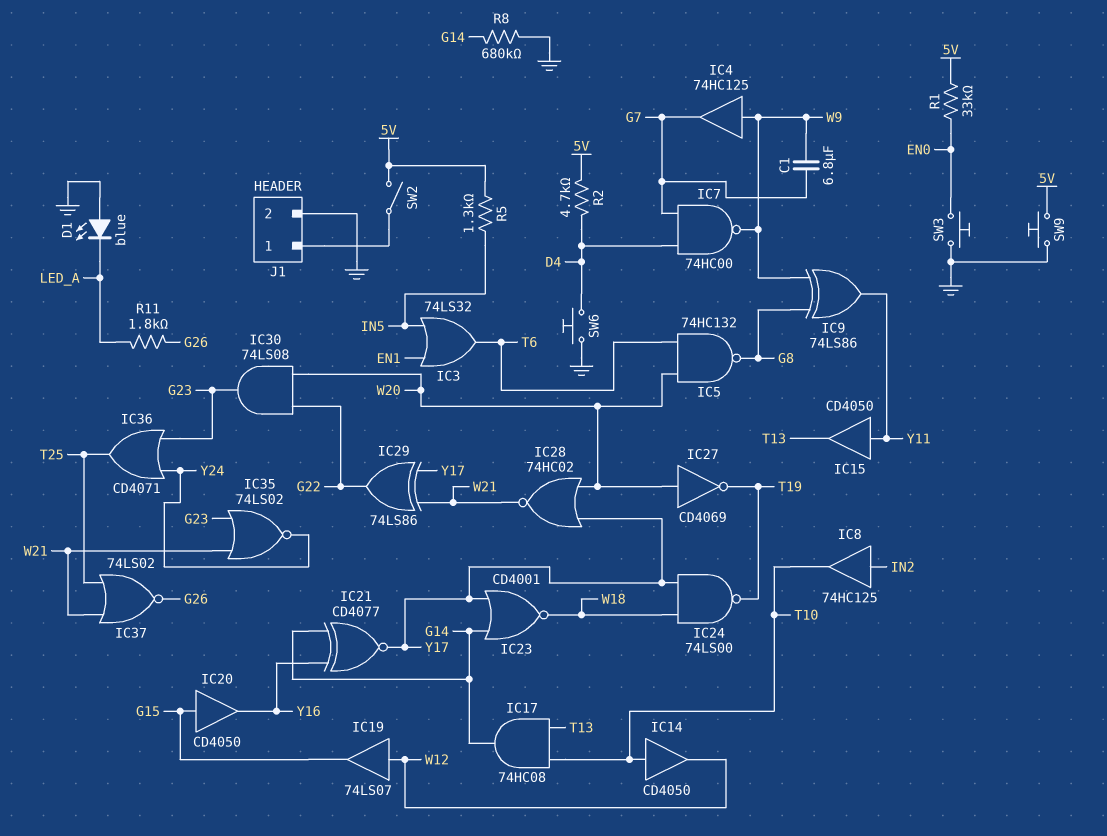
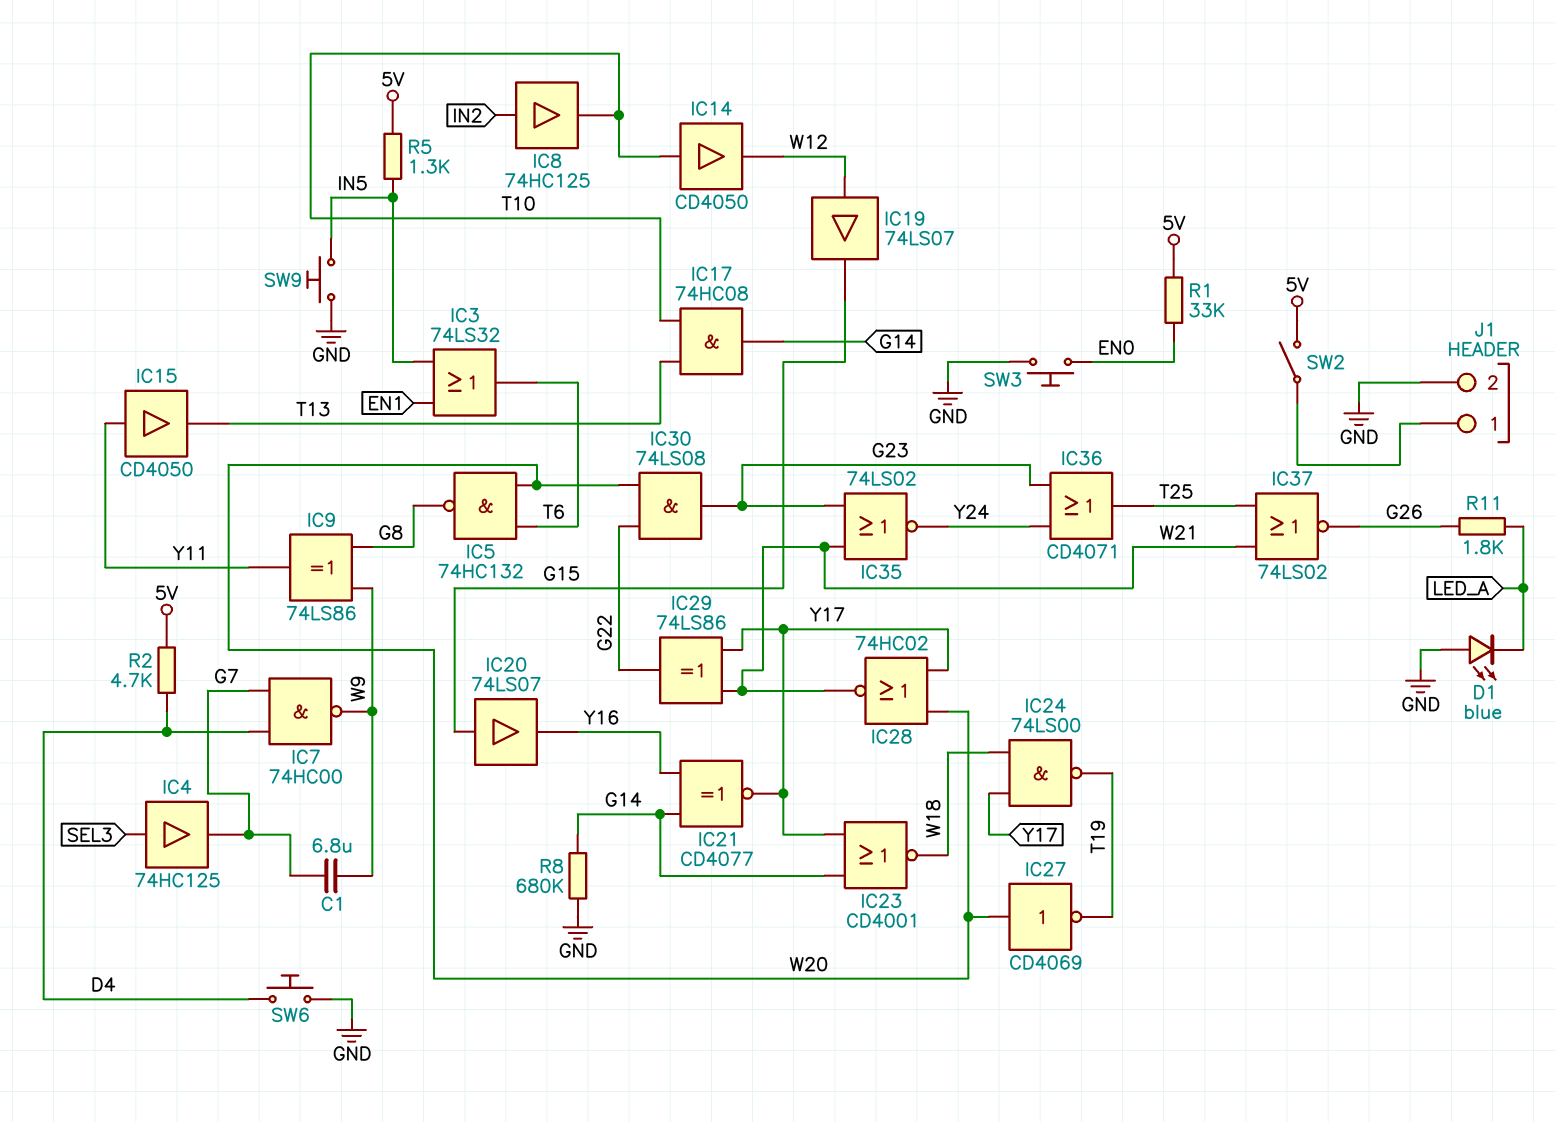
IC4: buffer 74HC125 (in W9, out G7) -> buffer 74HC125 (in SEL3, out G7)
IC20: buffer CD4050 (in G15, out Y16) -> buffer 74LS07 (in G15, out Y16)
SW9: button (5V, GND) -> button (GND, IN5)

